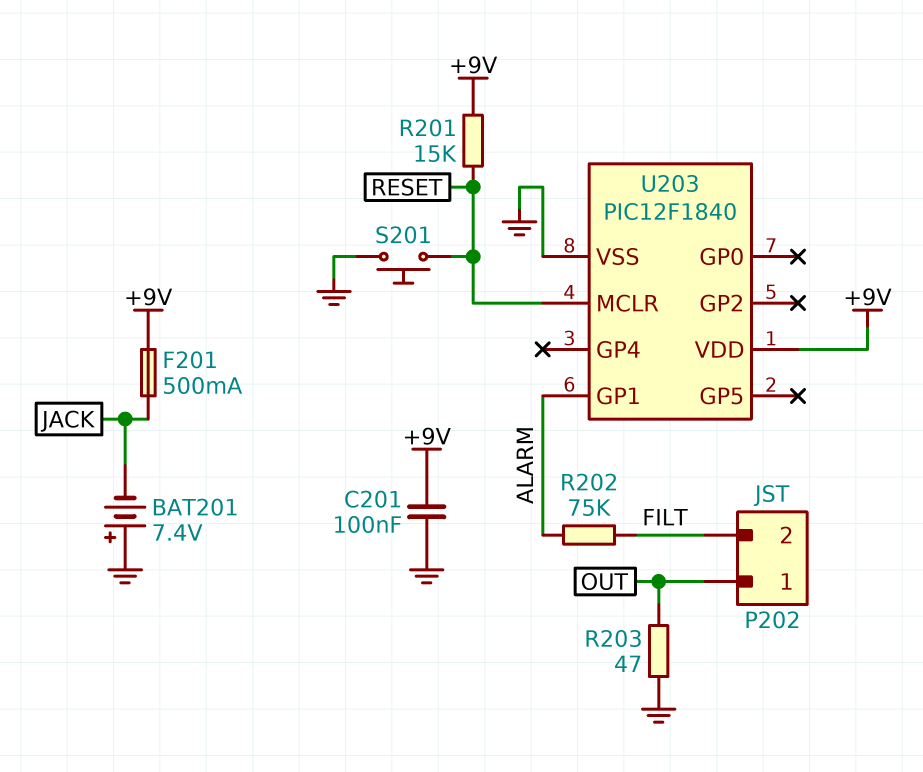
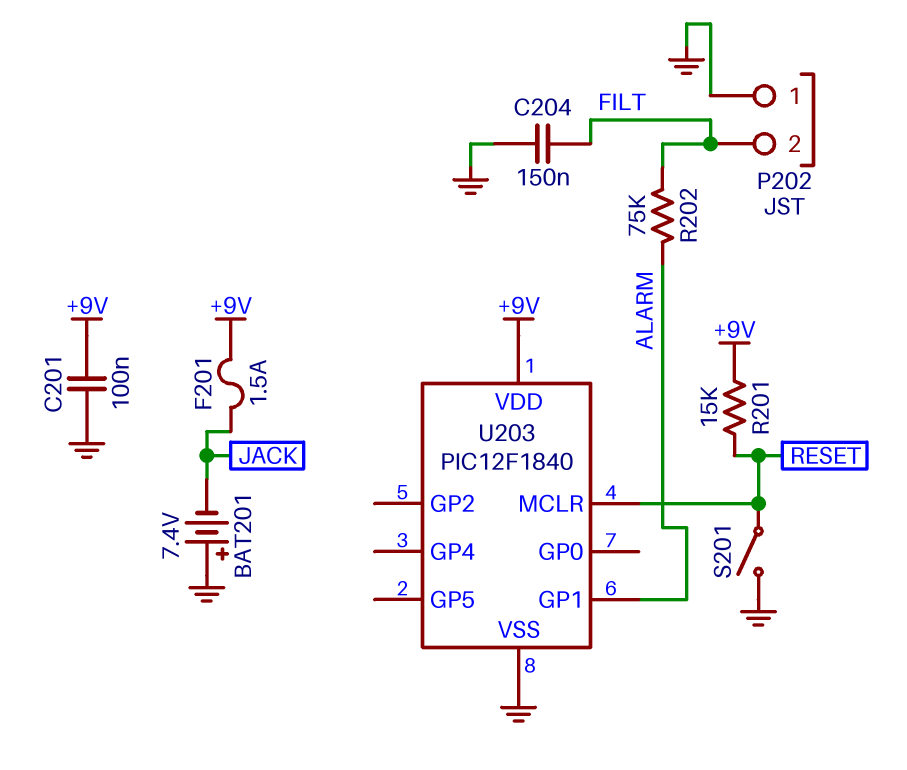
C204: none -> 150nF (FILT, GND)
F201: 500mA (+9V, JACK) -> 1.5A (+9V, JACK)
P202 pin 1: OUT -> GND
R203: 47 (GND, OUT) -> none
S201: button (GND, RESET) -> switch (GND, RESET)

